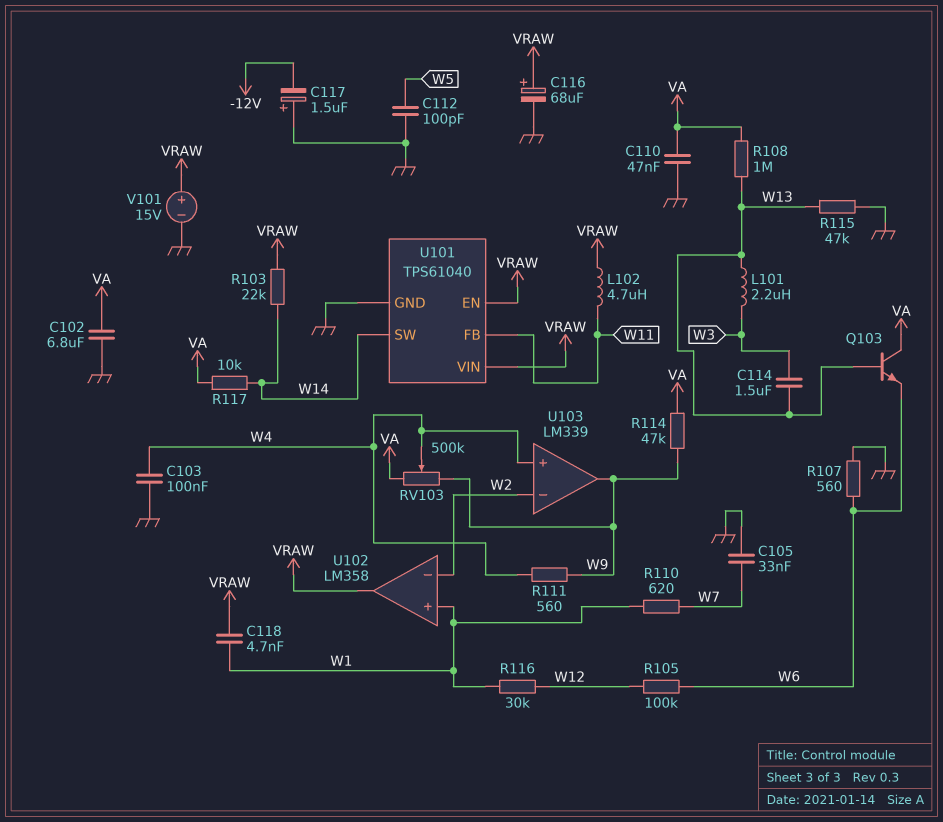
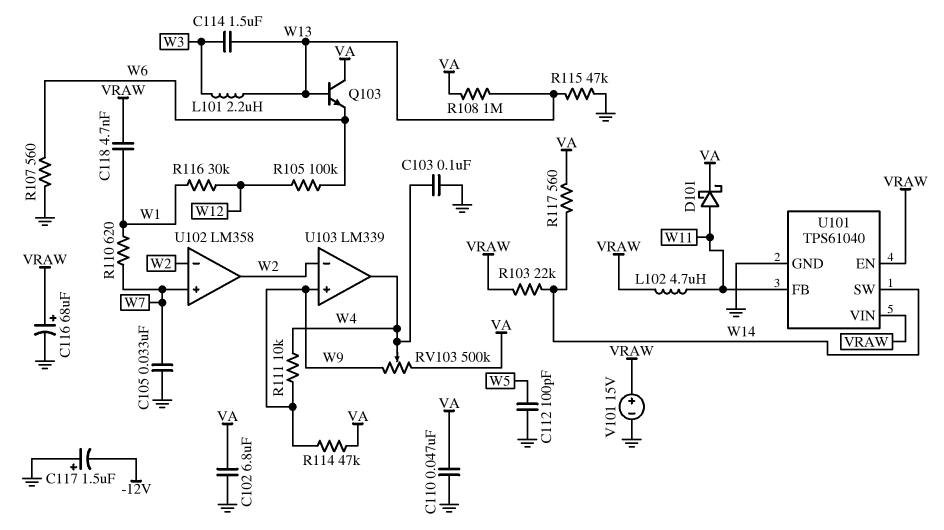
D101: none -> schottky (A W11, K VA)
R111: 560 (W4, W9) -> 10k (W4, W9)
R117: 10k (VA, W14) -> 560 (VA, W14)
U102 pin in+: W1 -> W7
U102 pin out: VRAW -> W2
U103 pin in+: W4 -> W9
U103 pin out: W9 -> W4

